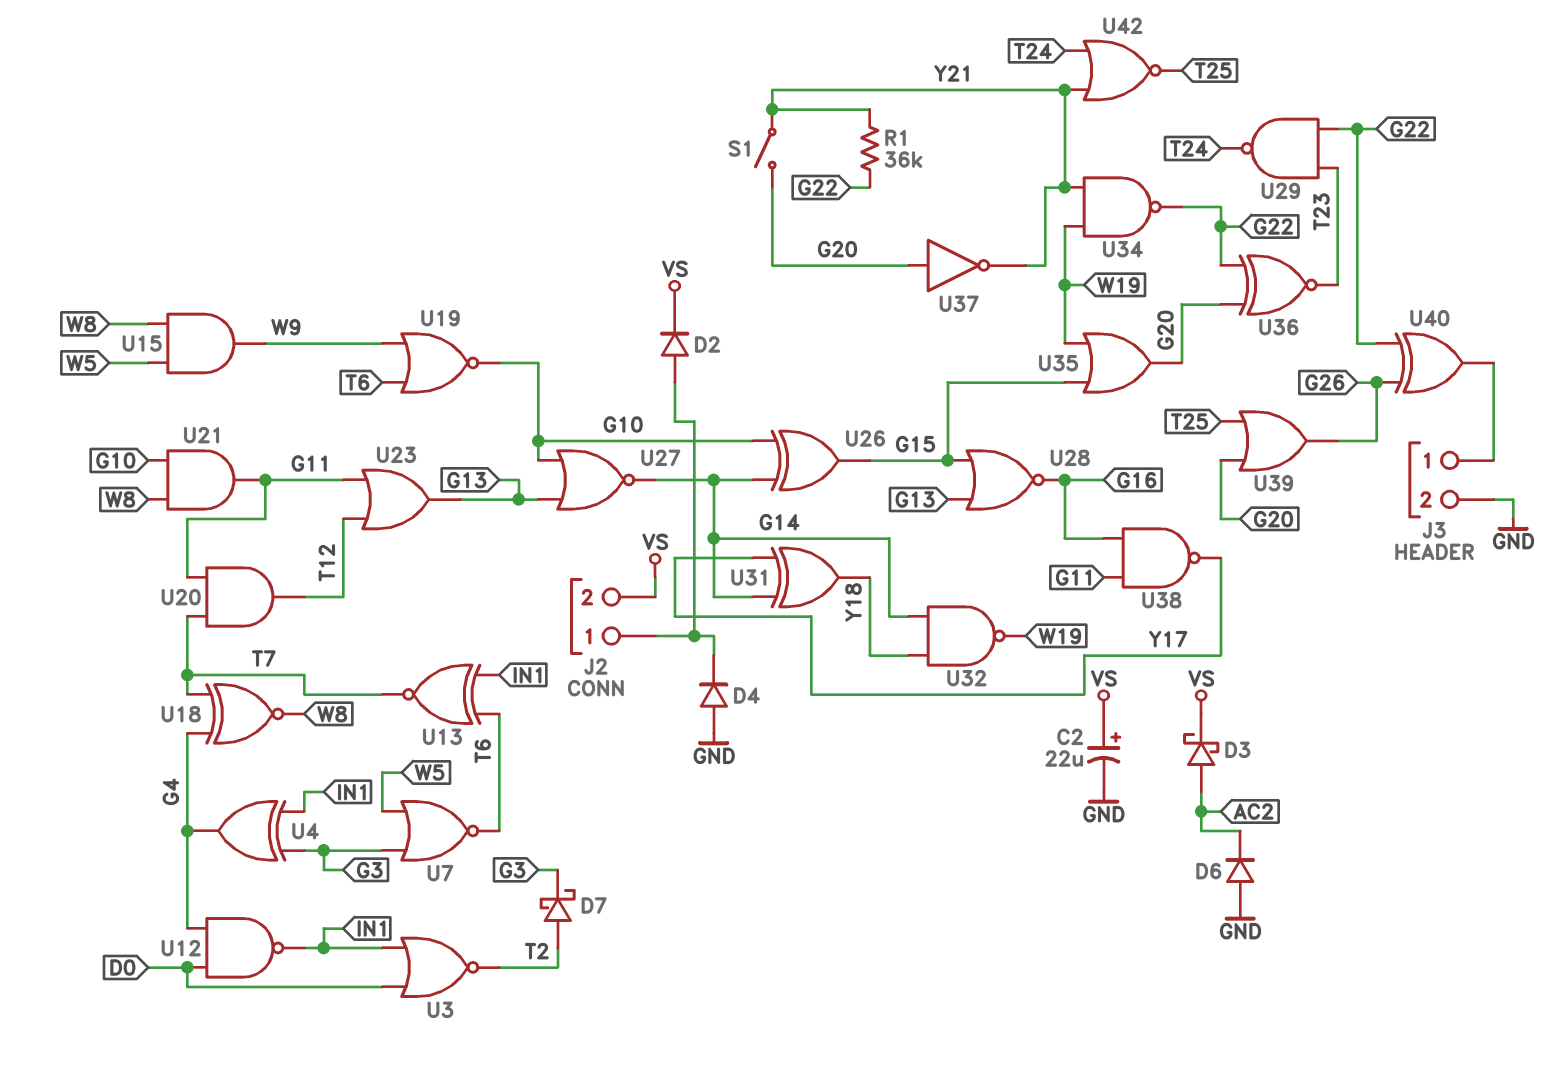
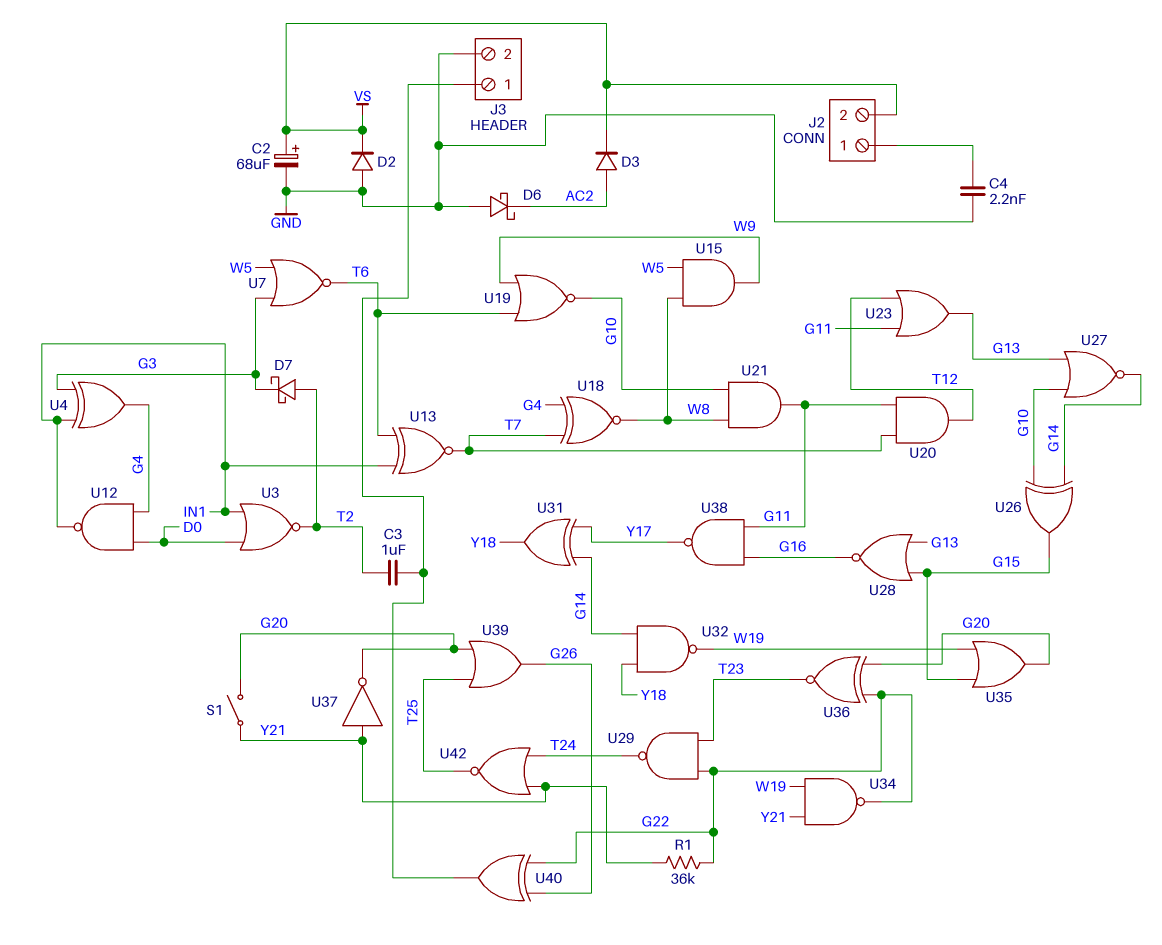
C2: 22uF (plus VS, minus GND) -> 68uF (plus VS, minus GND)
C3: none -> 1uF (J3/1, T2)
C4: none -> 2.2nF (GND, J2/1)
D2: diode (A J2/1, K VS) -> diode (A GND, K VS)
D3: schottky (A AC2, K VS) -> diode (A AC2, K VS)
D4: diode (A GND, K J2/1) -> none
D6: diode (A GND, K AC2) -> schottky (A GND, K AC2)
U37: NOT (in G20, out Y21) -> NOT (in Y21, out G20)

